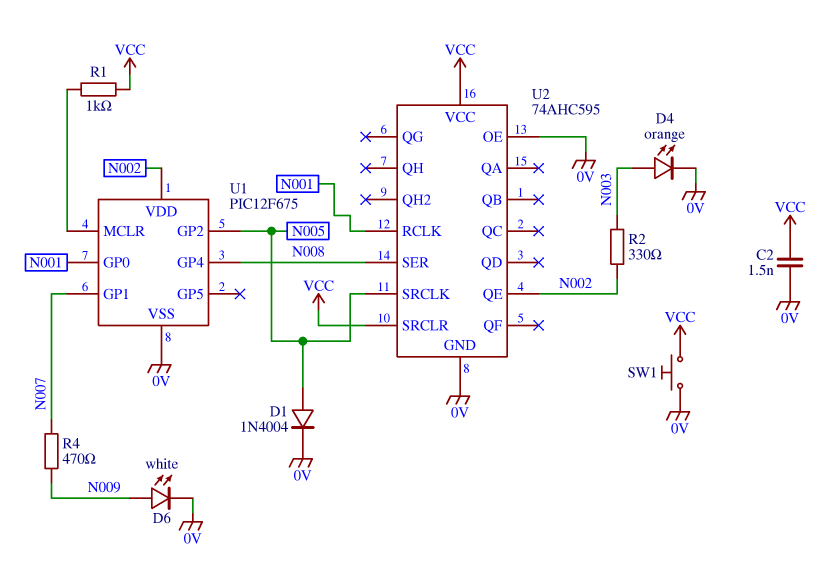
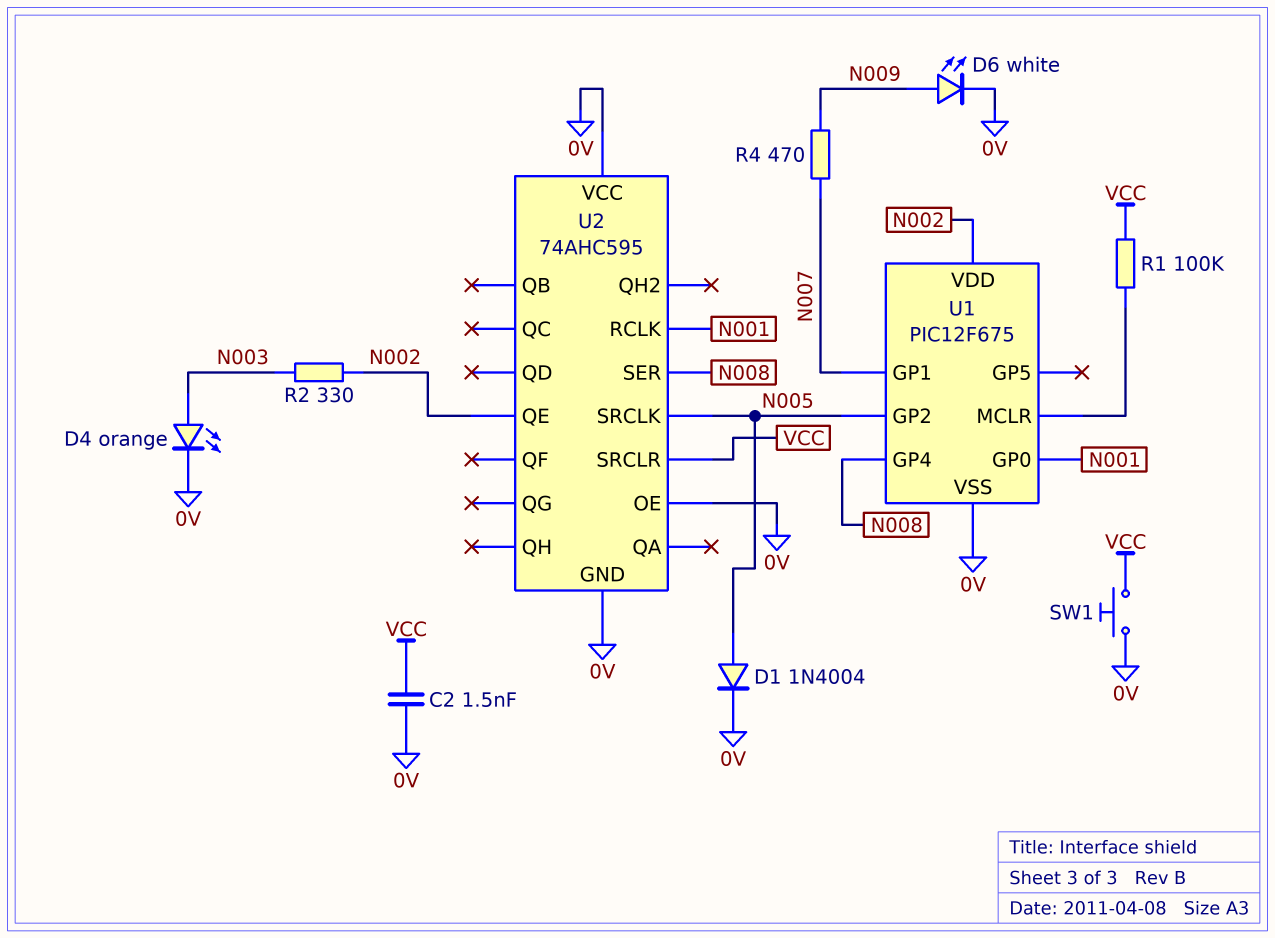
R1: 1k (U1/MCLR, VCC) -> 100k (U1/MCLR, VCC)
U2 pin VCC: VCC -> 0V

